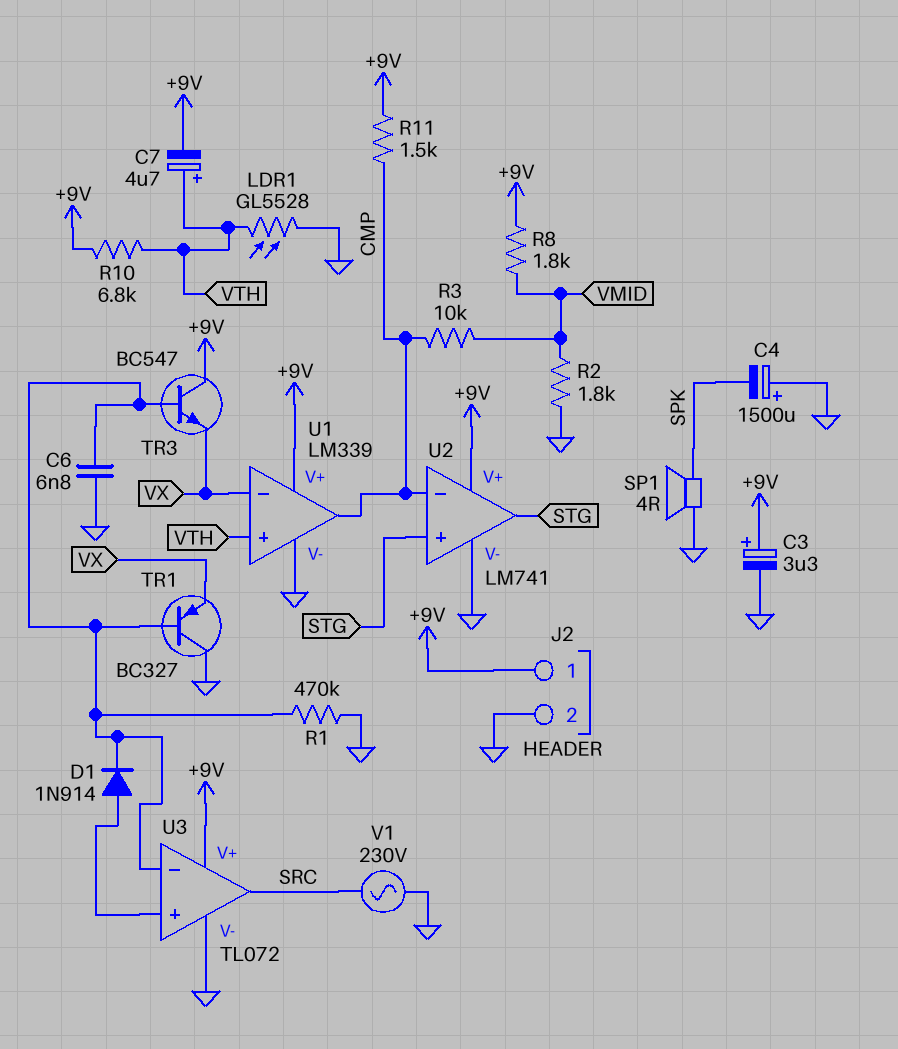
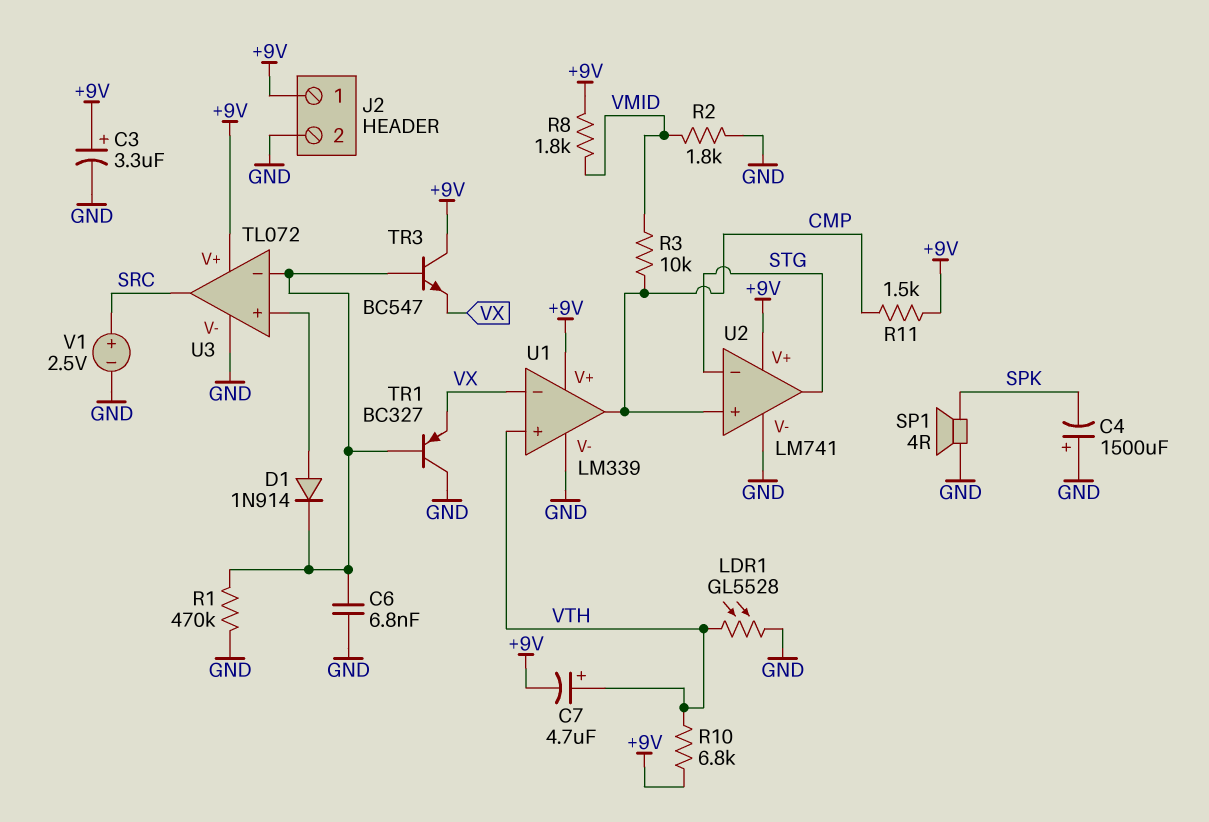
U2 pin in+: STG -> CMP
U2 pin in-: CMP -> STG
V1: AC 230V (GND, SRC) -> 2.5V (plus SRC, minus GND)

